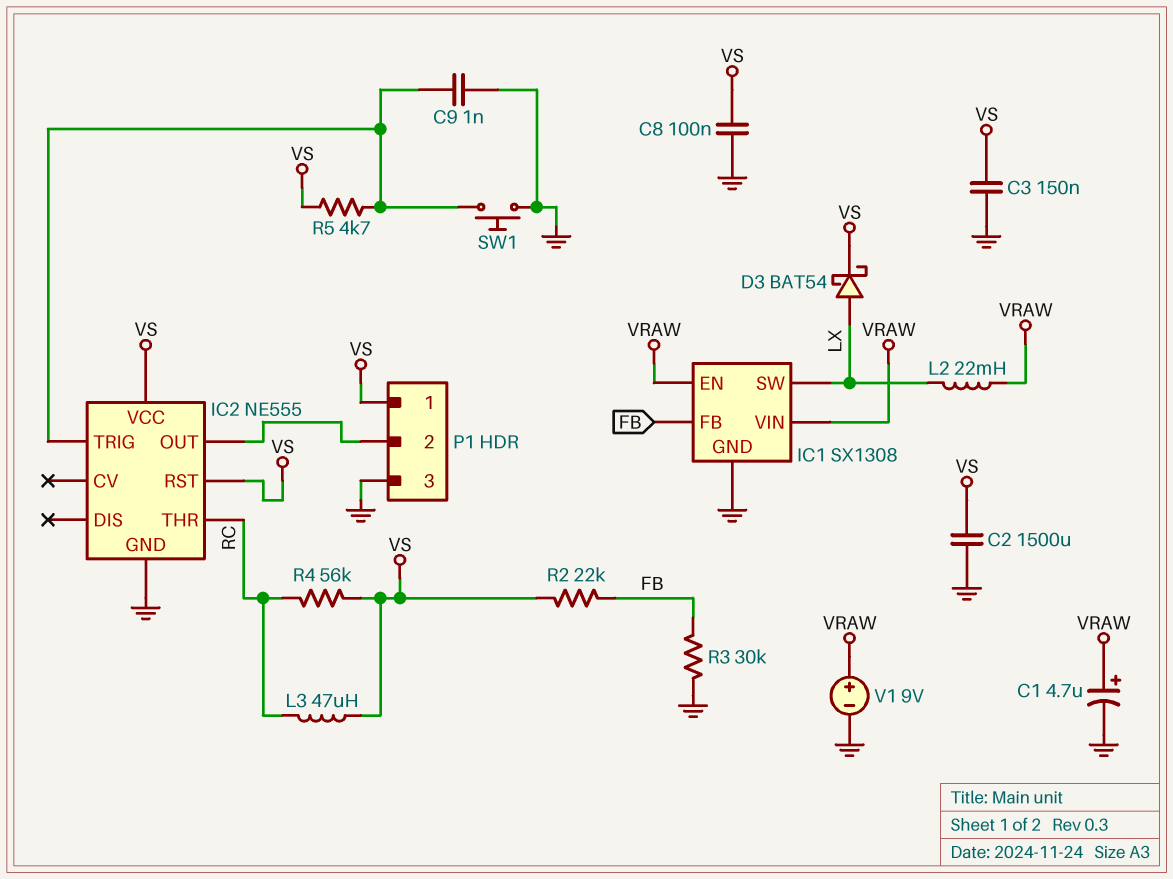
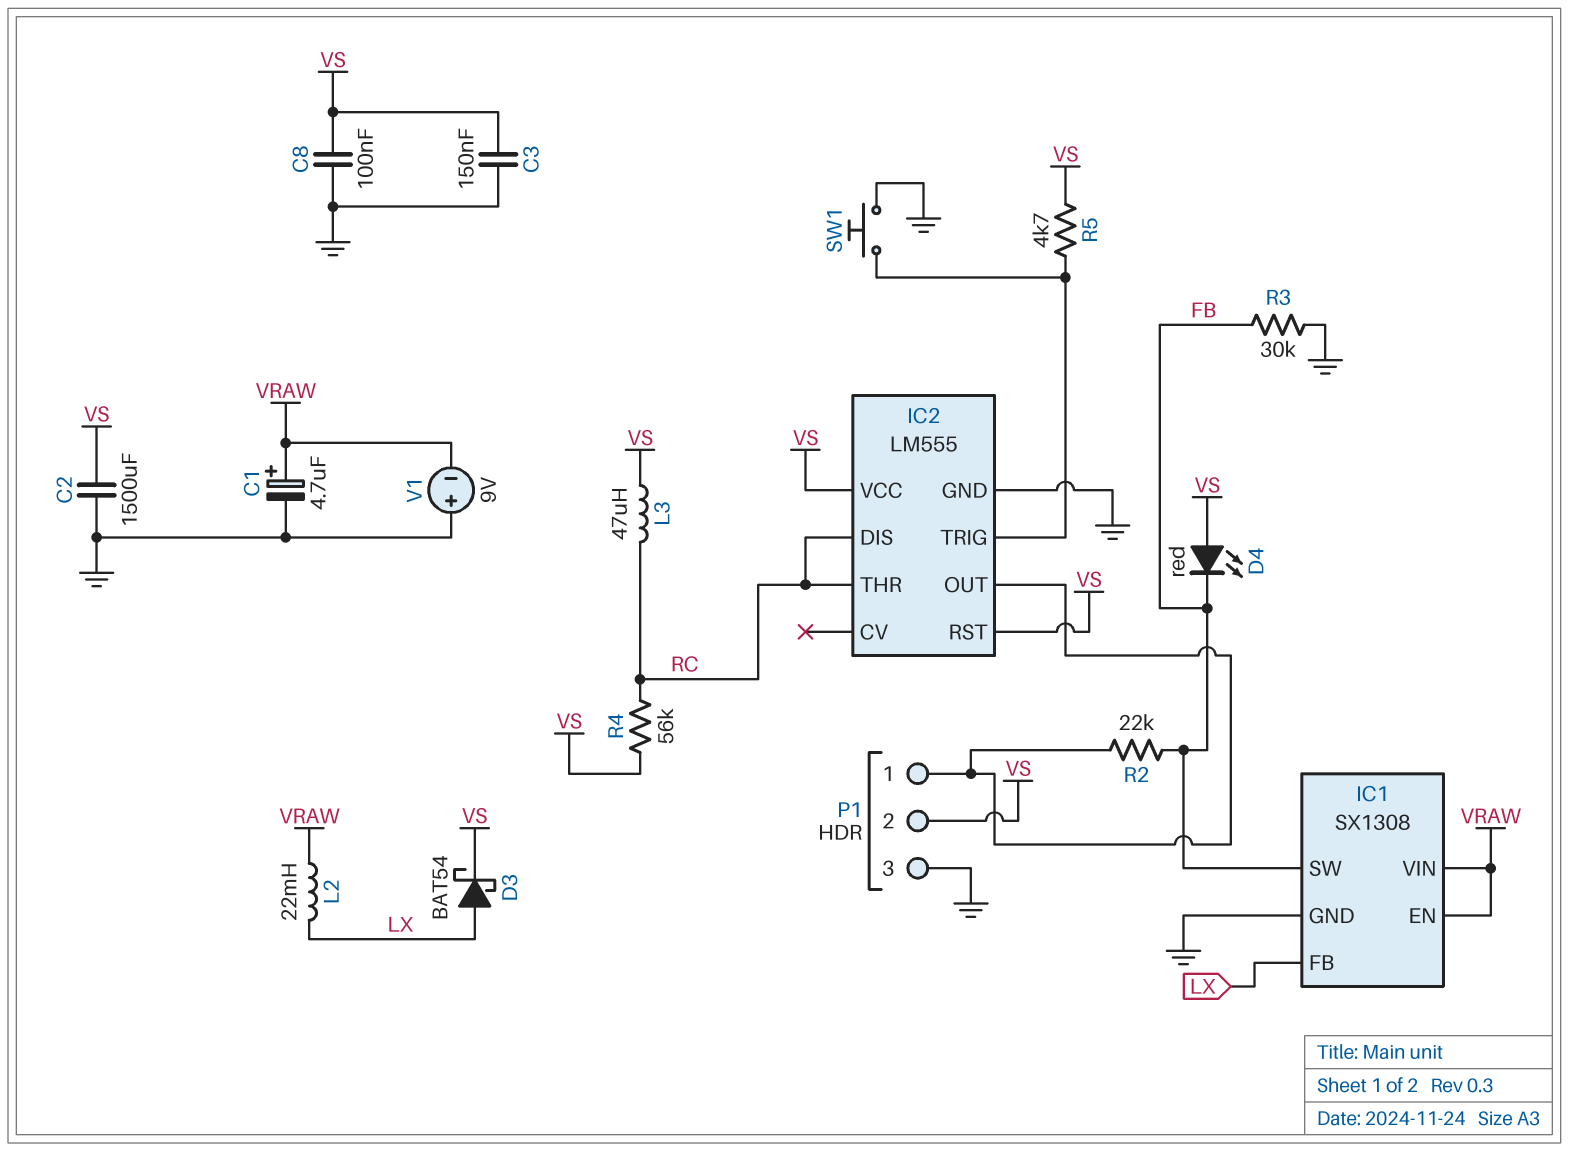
C9: 1nF (GND, IC2/TRIG) -> none
D4: none -> LED red (A VS, K FB)
IC1 pin FB: FB -> LX
IC1 pin SW: LX -> FB
IC2: NE555 -> LM555
IC2 pin DIS: none -> RC
P1 pin 1: VS -> IC2/OUT
P1 pin 2: IC2/OUT -> VS
R2: 22k (FB, VS) -> 22k (FB, IC2/OUT)
V1: 9V (plus VRAW, minus GND) -> 9V (plus GND, minus VRAW)

